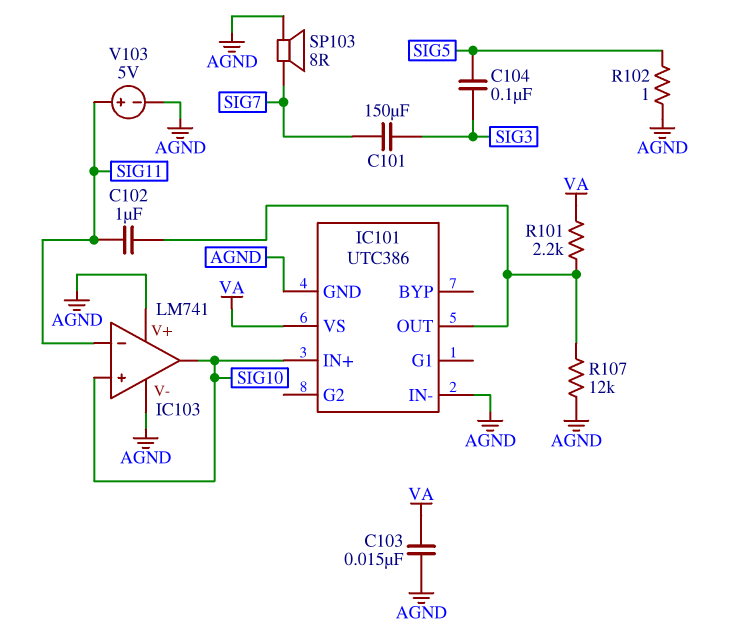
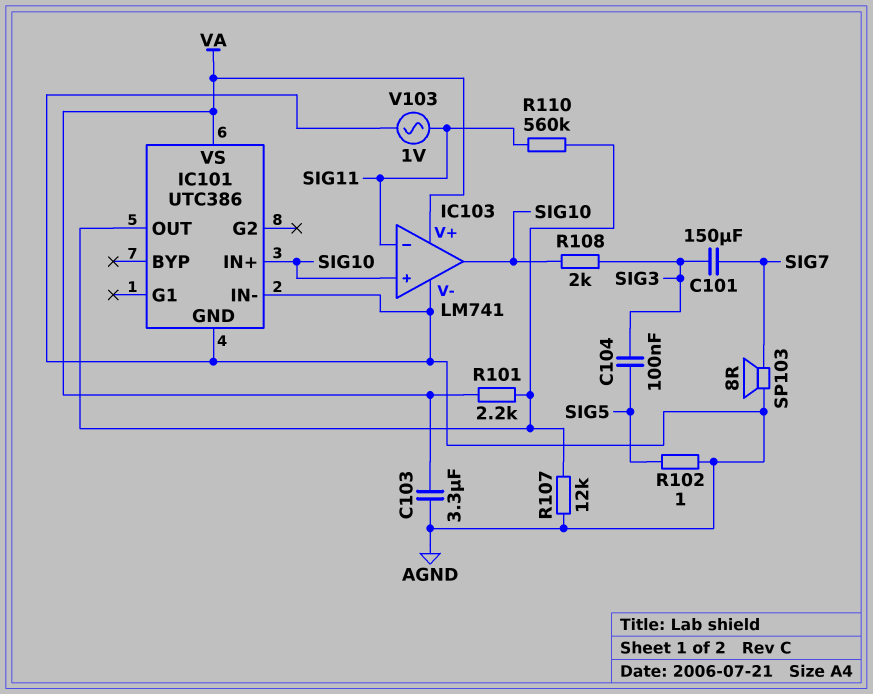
C102: 1uF (IC101/OUT, SIG11) -> none
C103: 15nF (AGND, VA) -> 3.3uF (AGND, VA)
IC103 pin V+: AGND -> VA
R108: none -> 2k (SIG3, SIG10)
R110: none -> 560k (IC101/OUT, SIG11)
V103: 5V (plus SIG11, minus AGND) -> AC 1V (AGND, SIG11)

